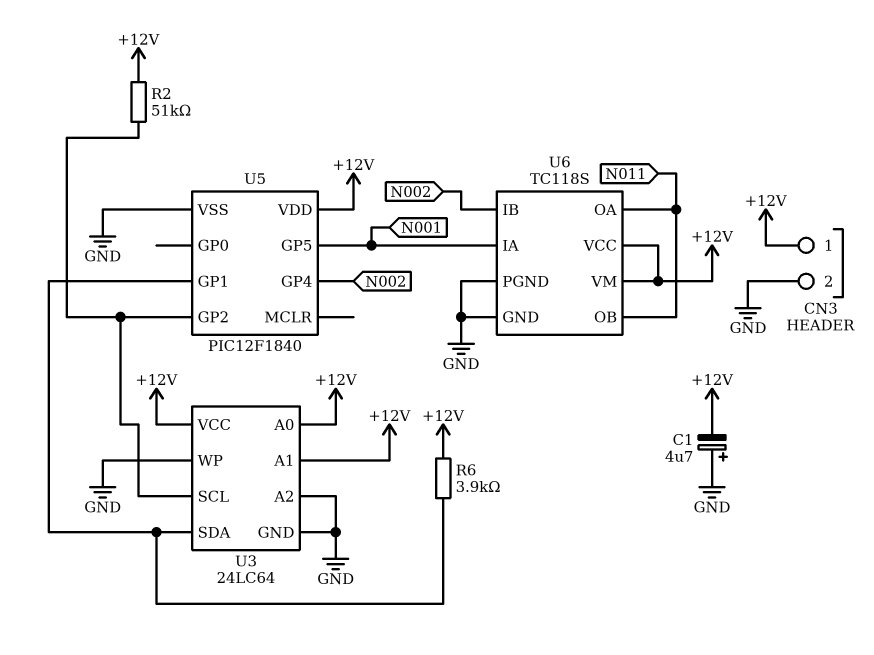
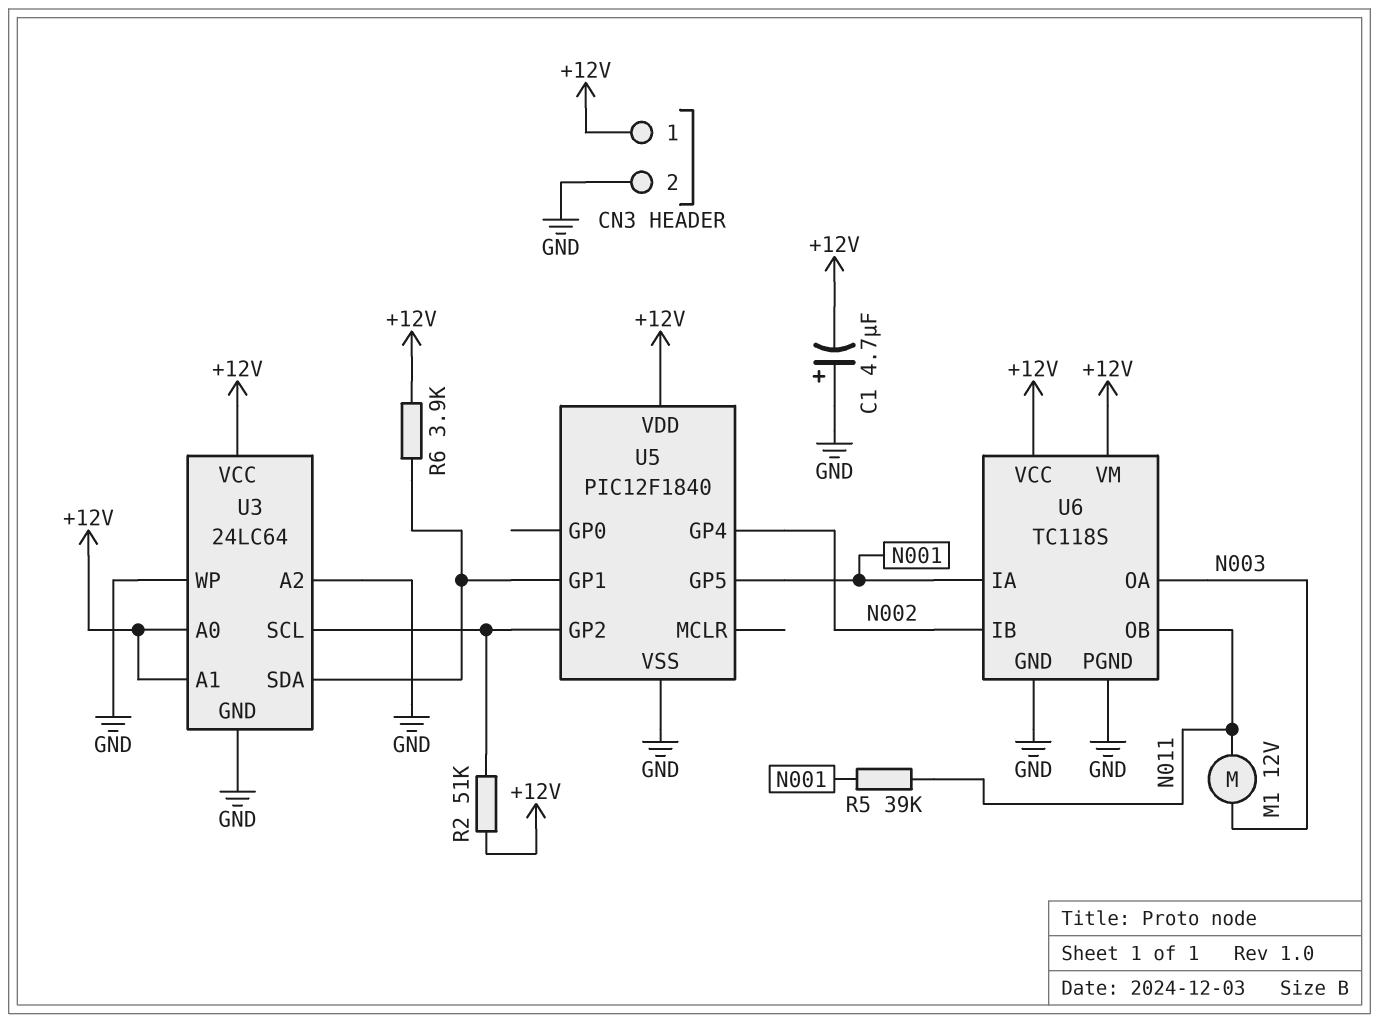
M1: none -> motor 12V (N003, N011)
R5: none -> 39k (N001, N011)
U6 pin OA: N011 -> N003

